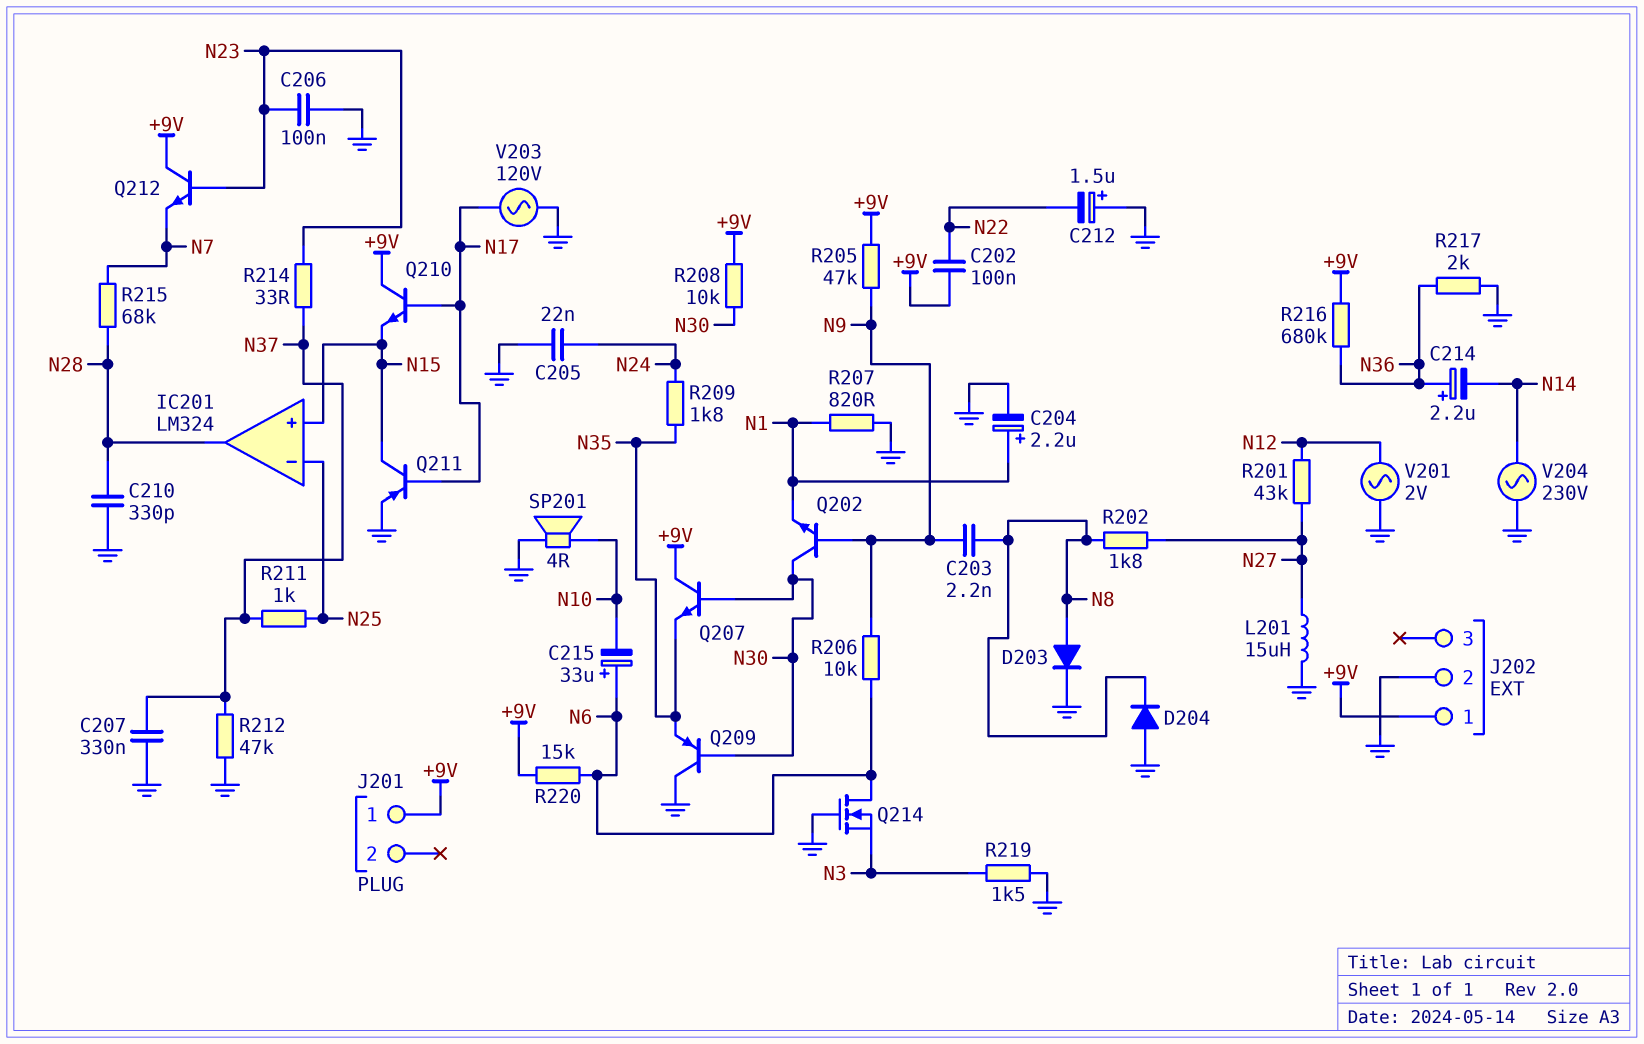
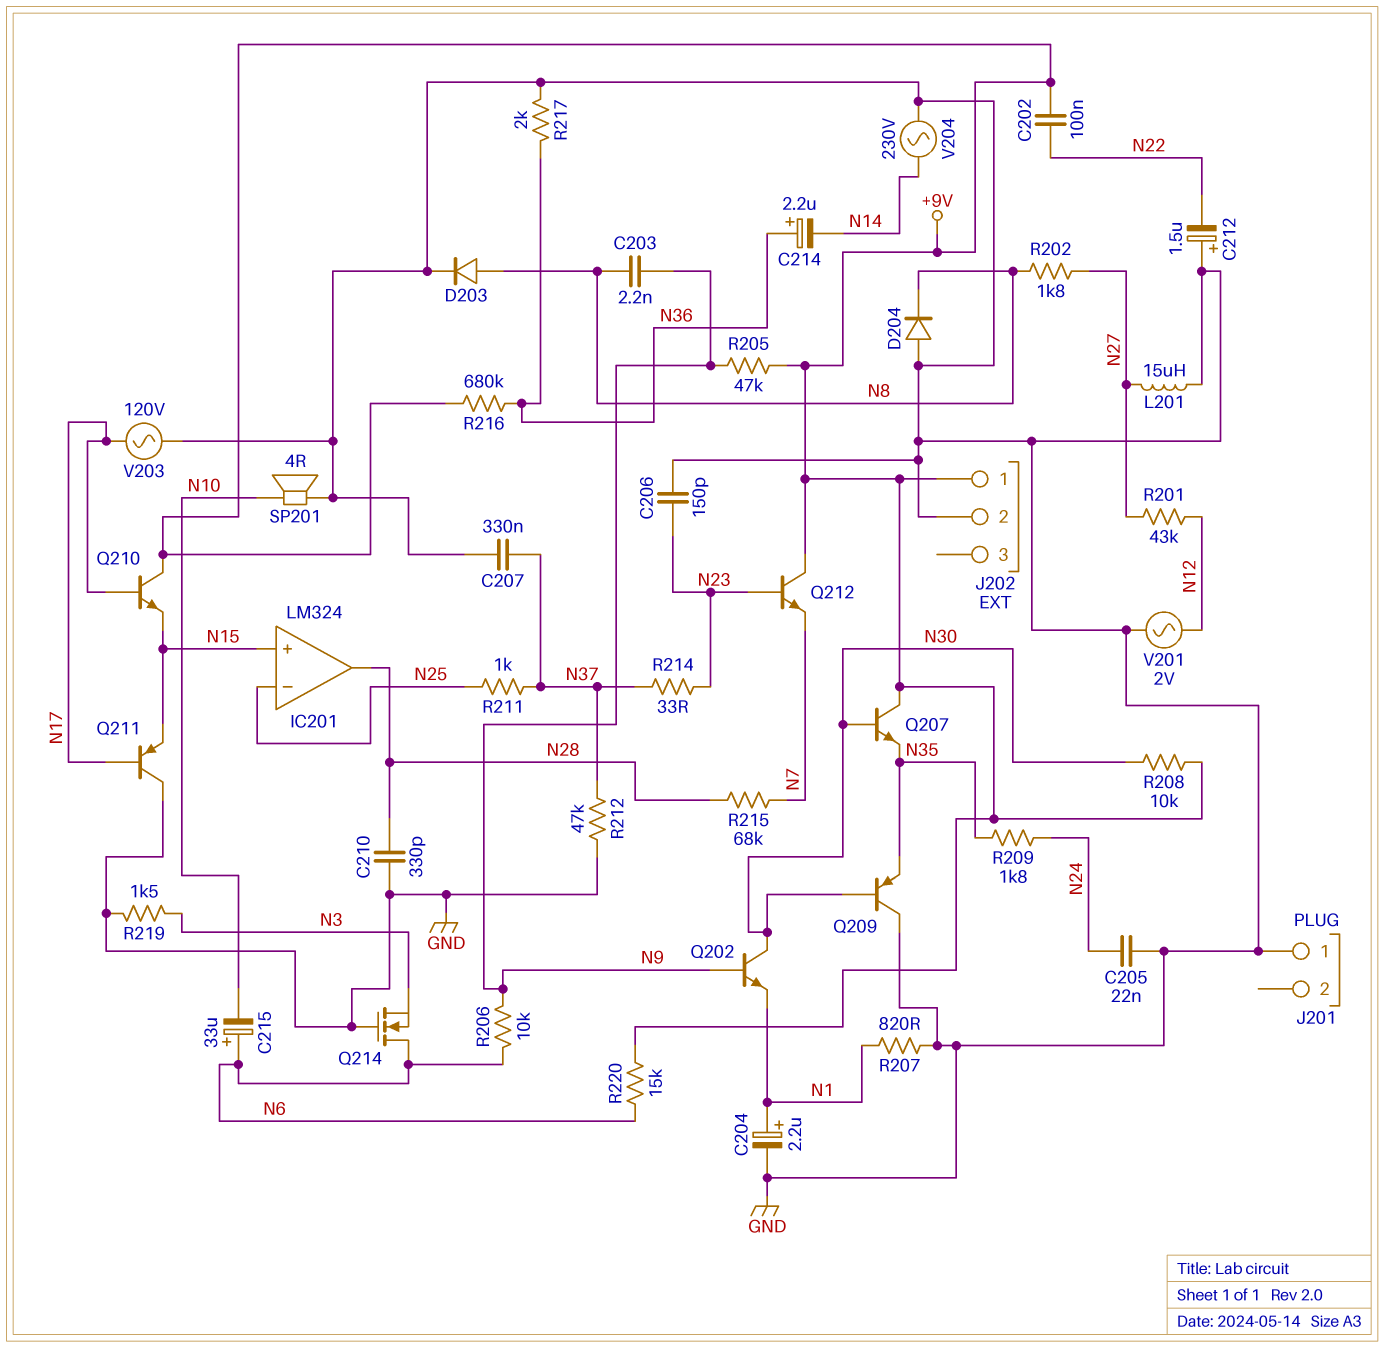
C206: 100nF (GND, N23) -> 150pF (GND, N23)
J201 pin 1: +9V -> GND
Q211: PNP (B N17, C N15, E GND) -> PNP (B N17, C GND, E N15)

